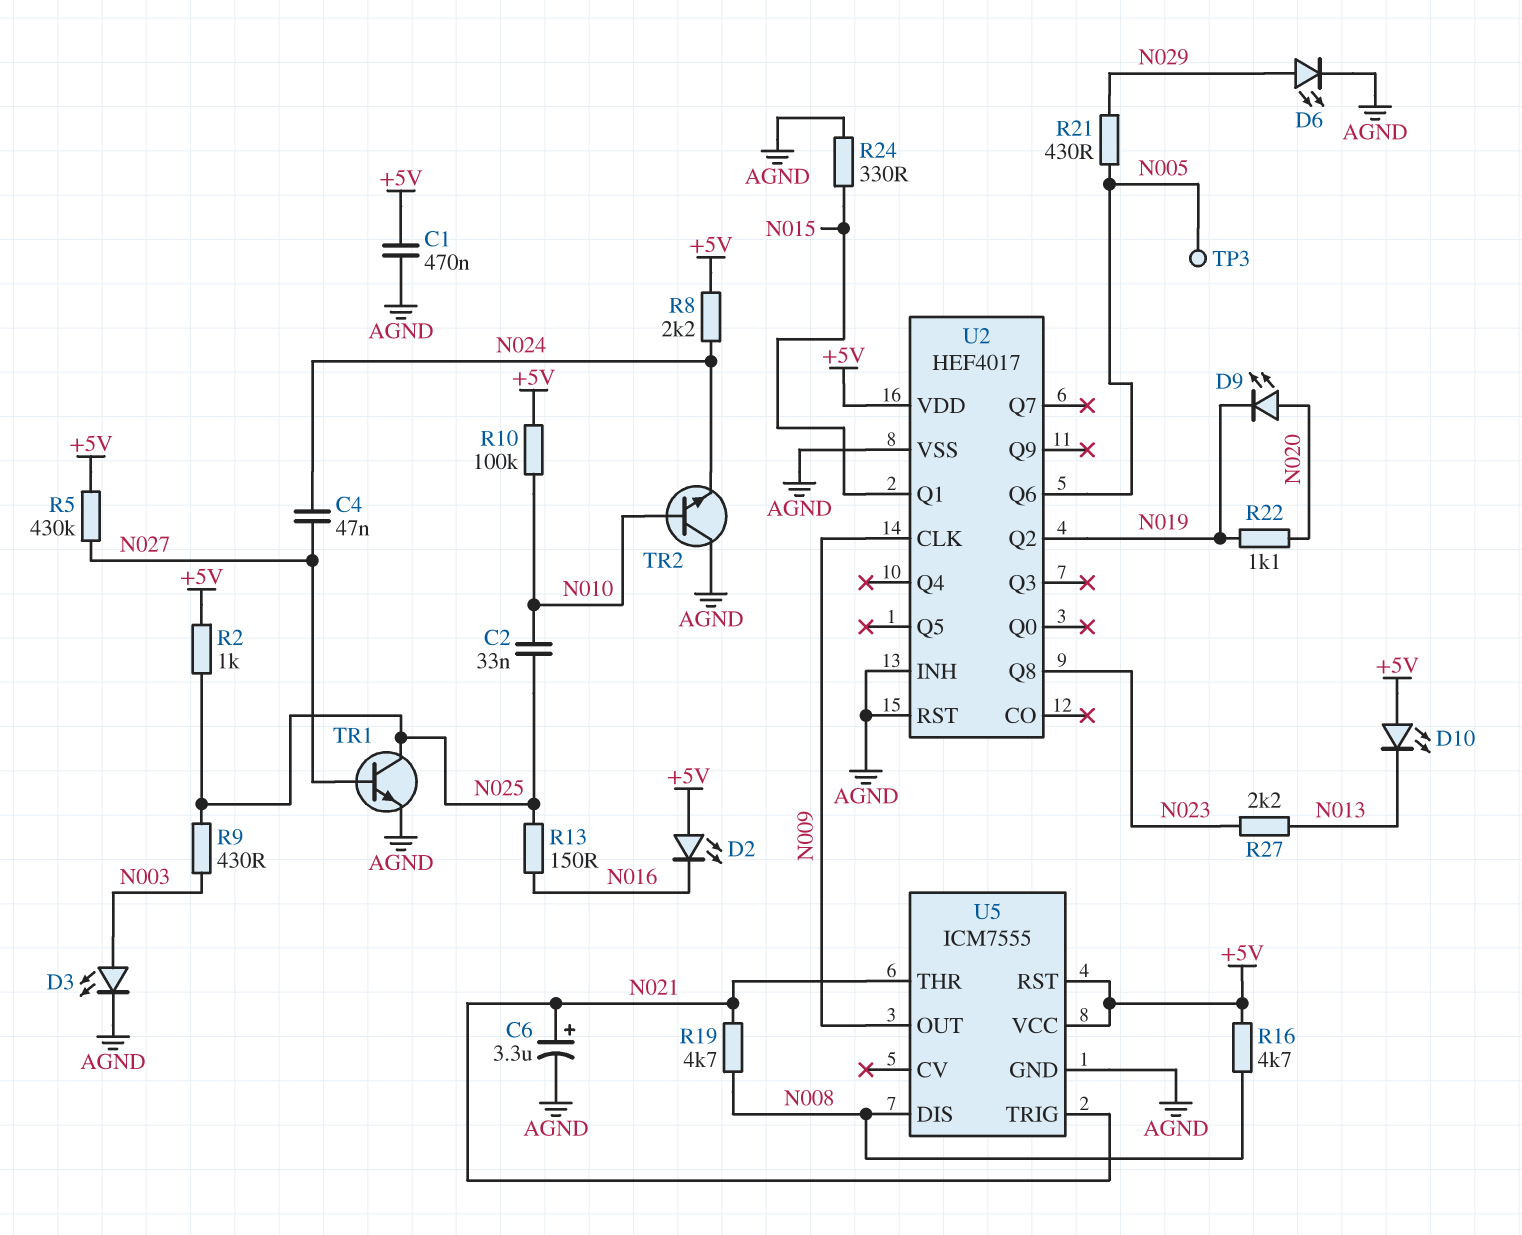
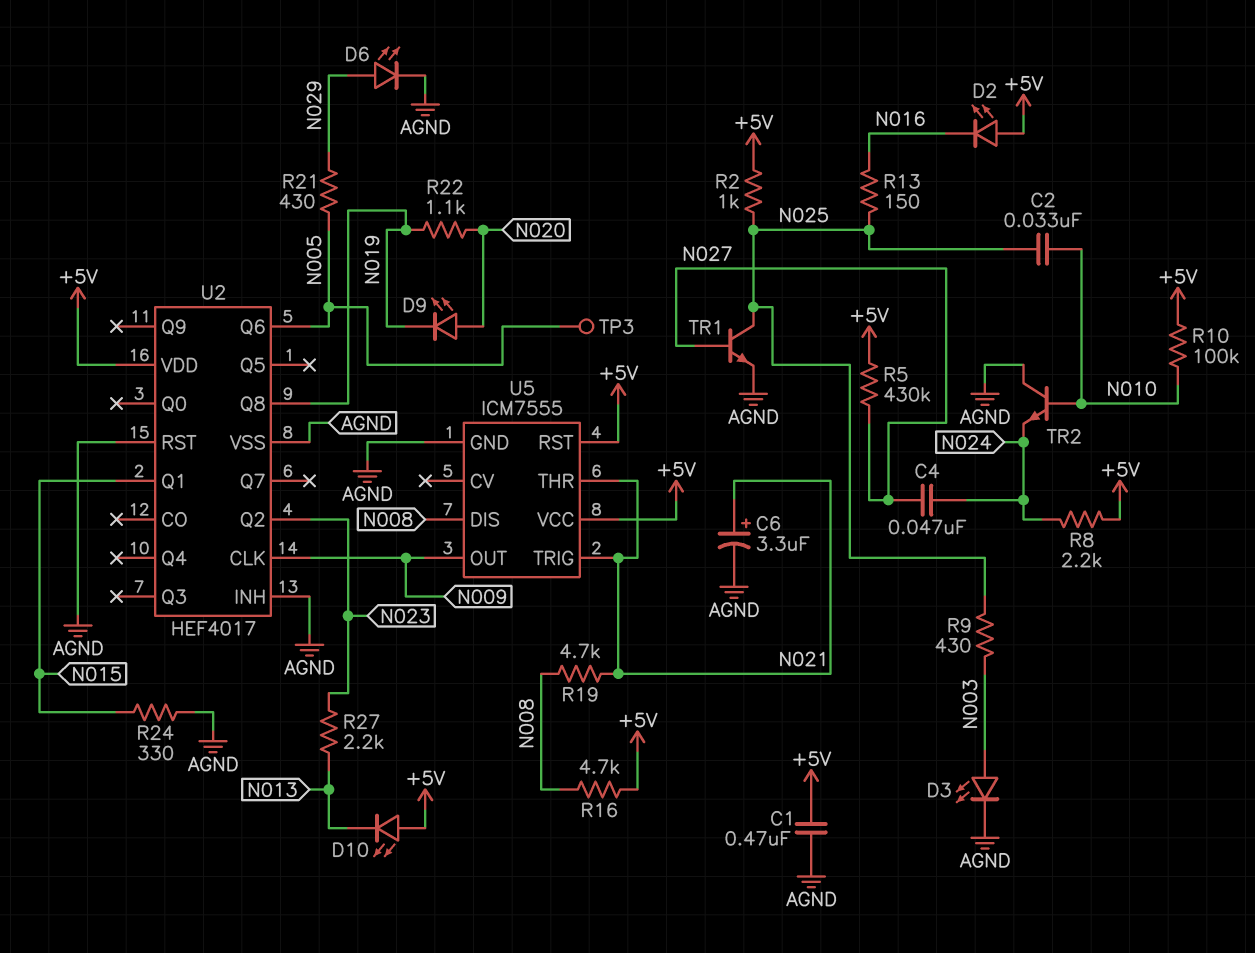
U2 pin Q2: N019 -> N023
U2 pin Q8: N023 -> N019

